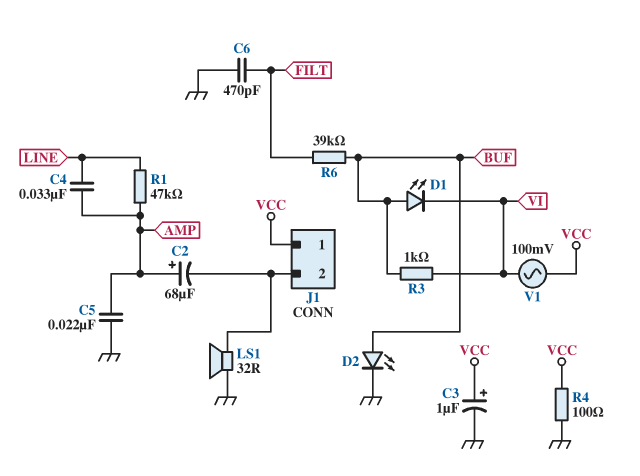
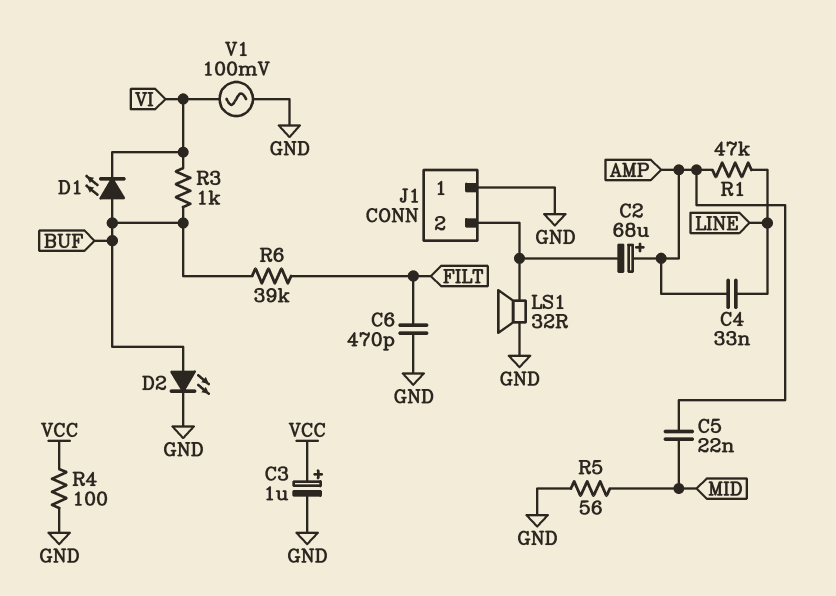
C5: 22nF (AMP, GND) -> 22nF (AMP, MID)
J1 pin 1: VCC -> GND
R5: none -> 56 (GND, MID)
V1: AC 100mV (VCC, VI) -> AC 100mV (GND, VI)

